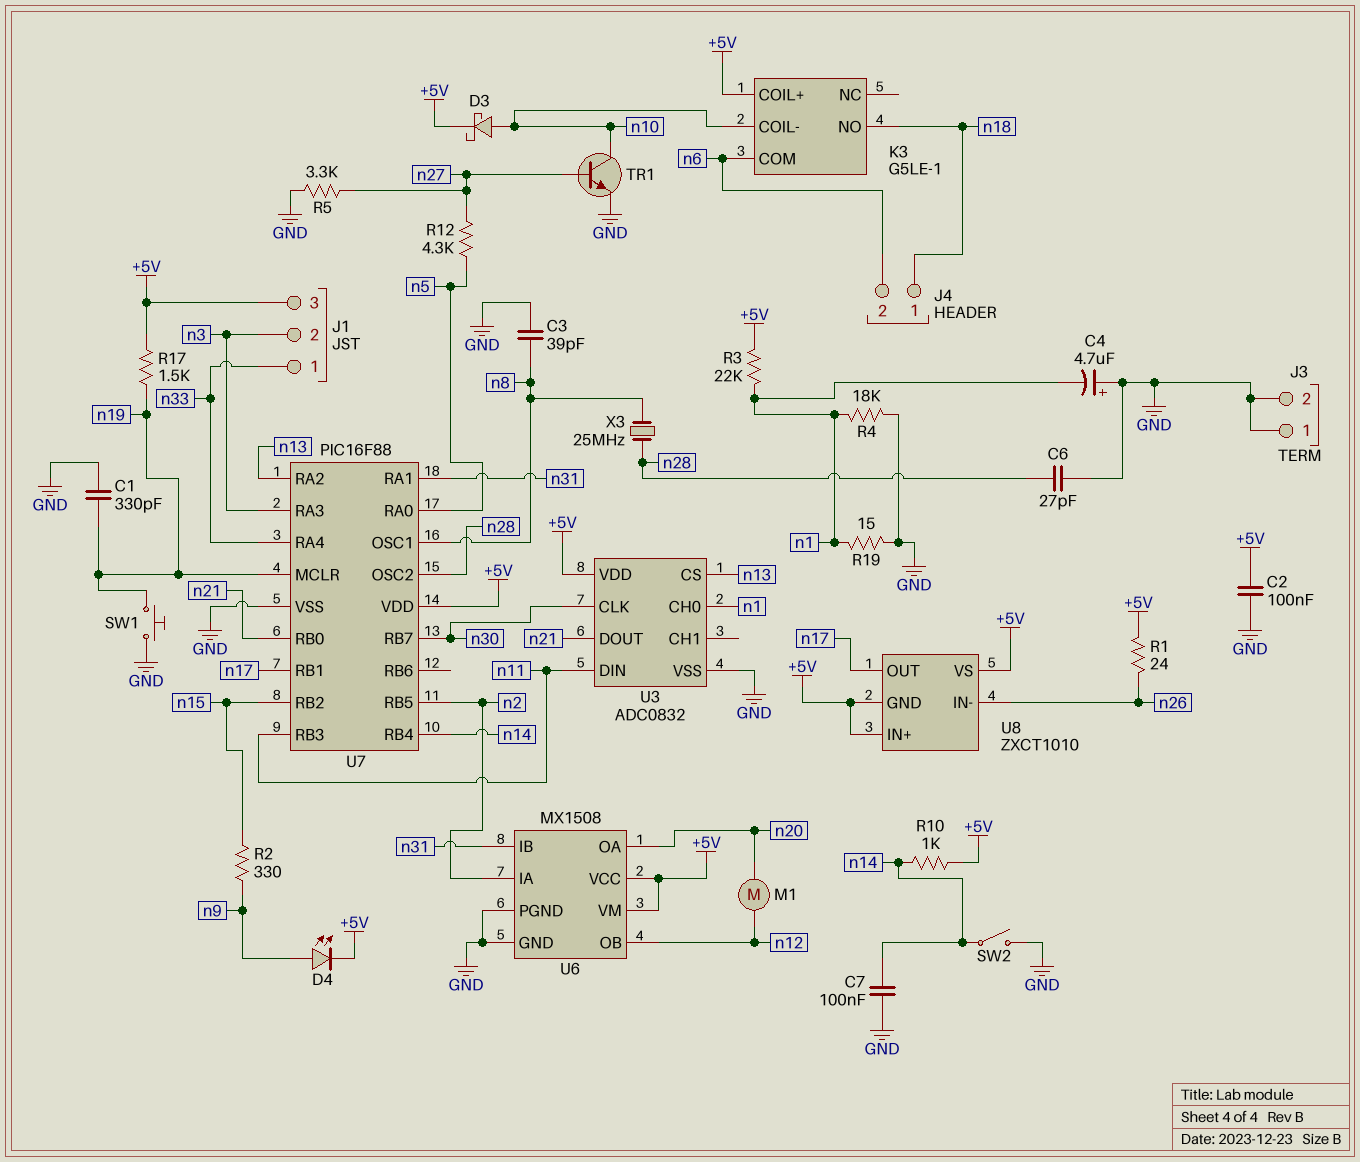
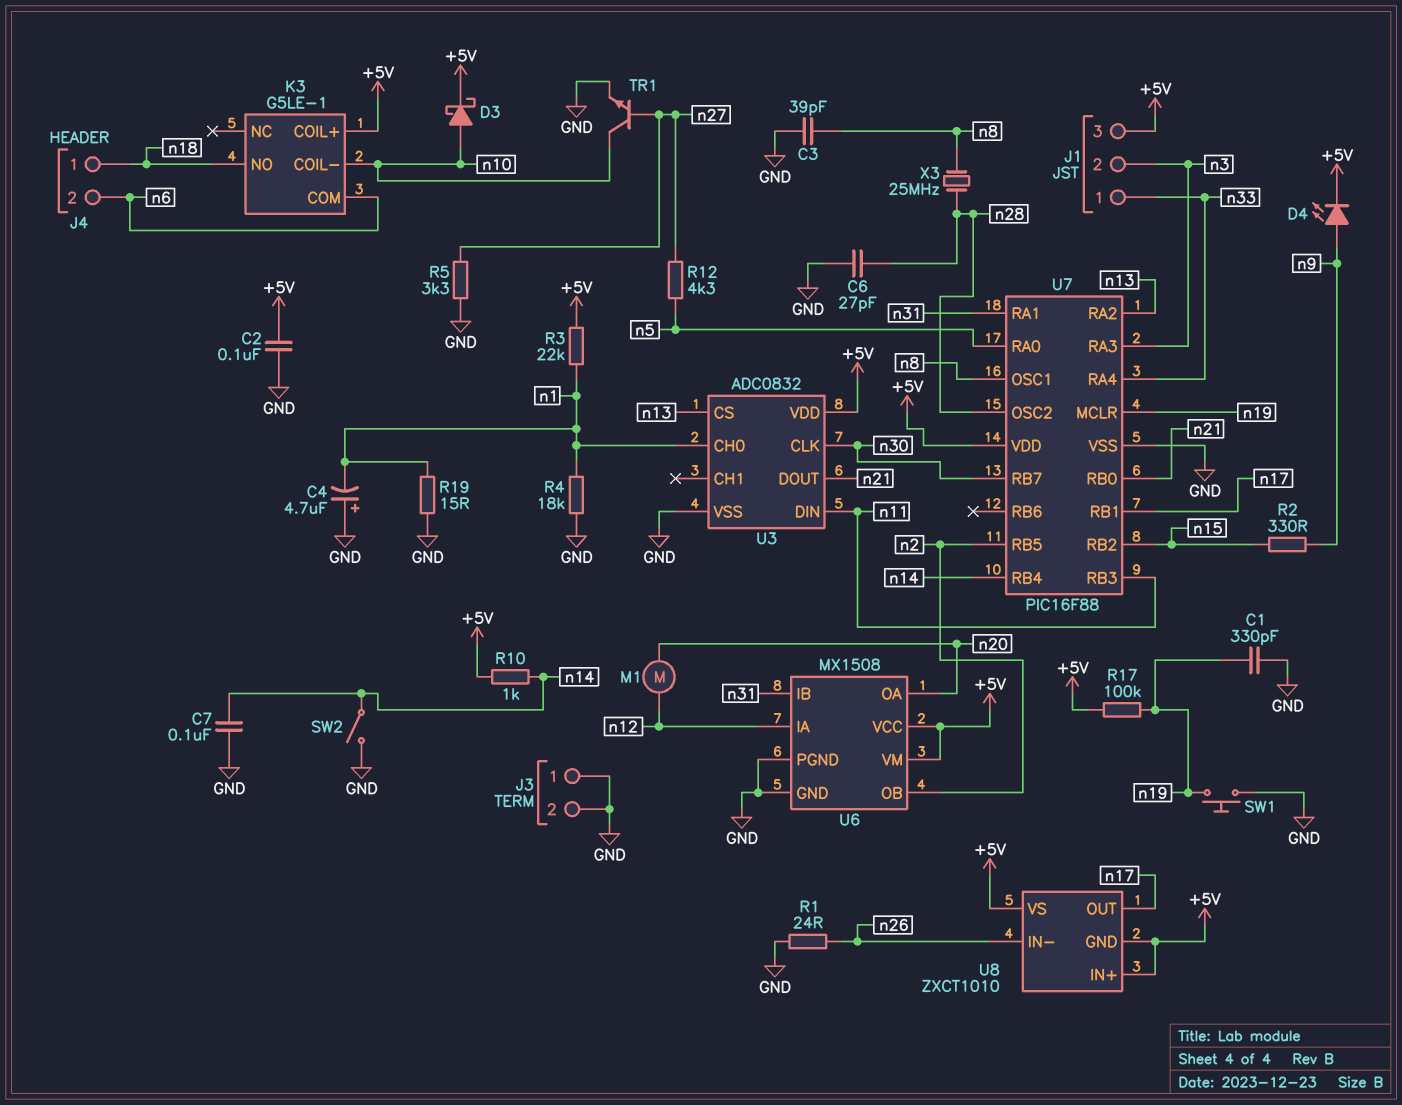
R1: 24 (+5V, n26) -> 24 (GND, n26)
R17: 1.5k (+5V, n19) -> 100k (+5V, n19)
U6 pin IA: n2 -> n12
U6 pin OB: n12 -> n2

